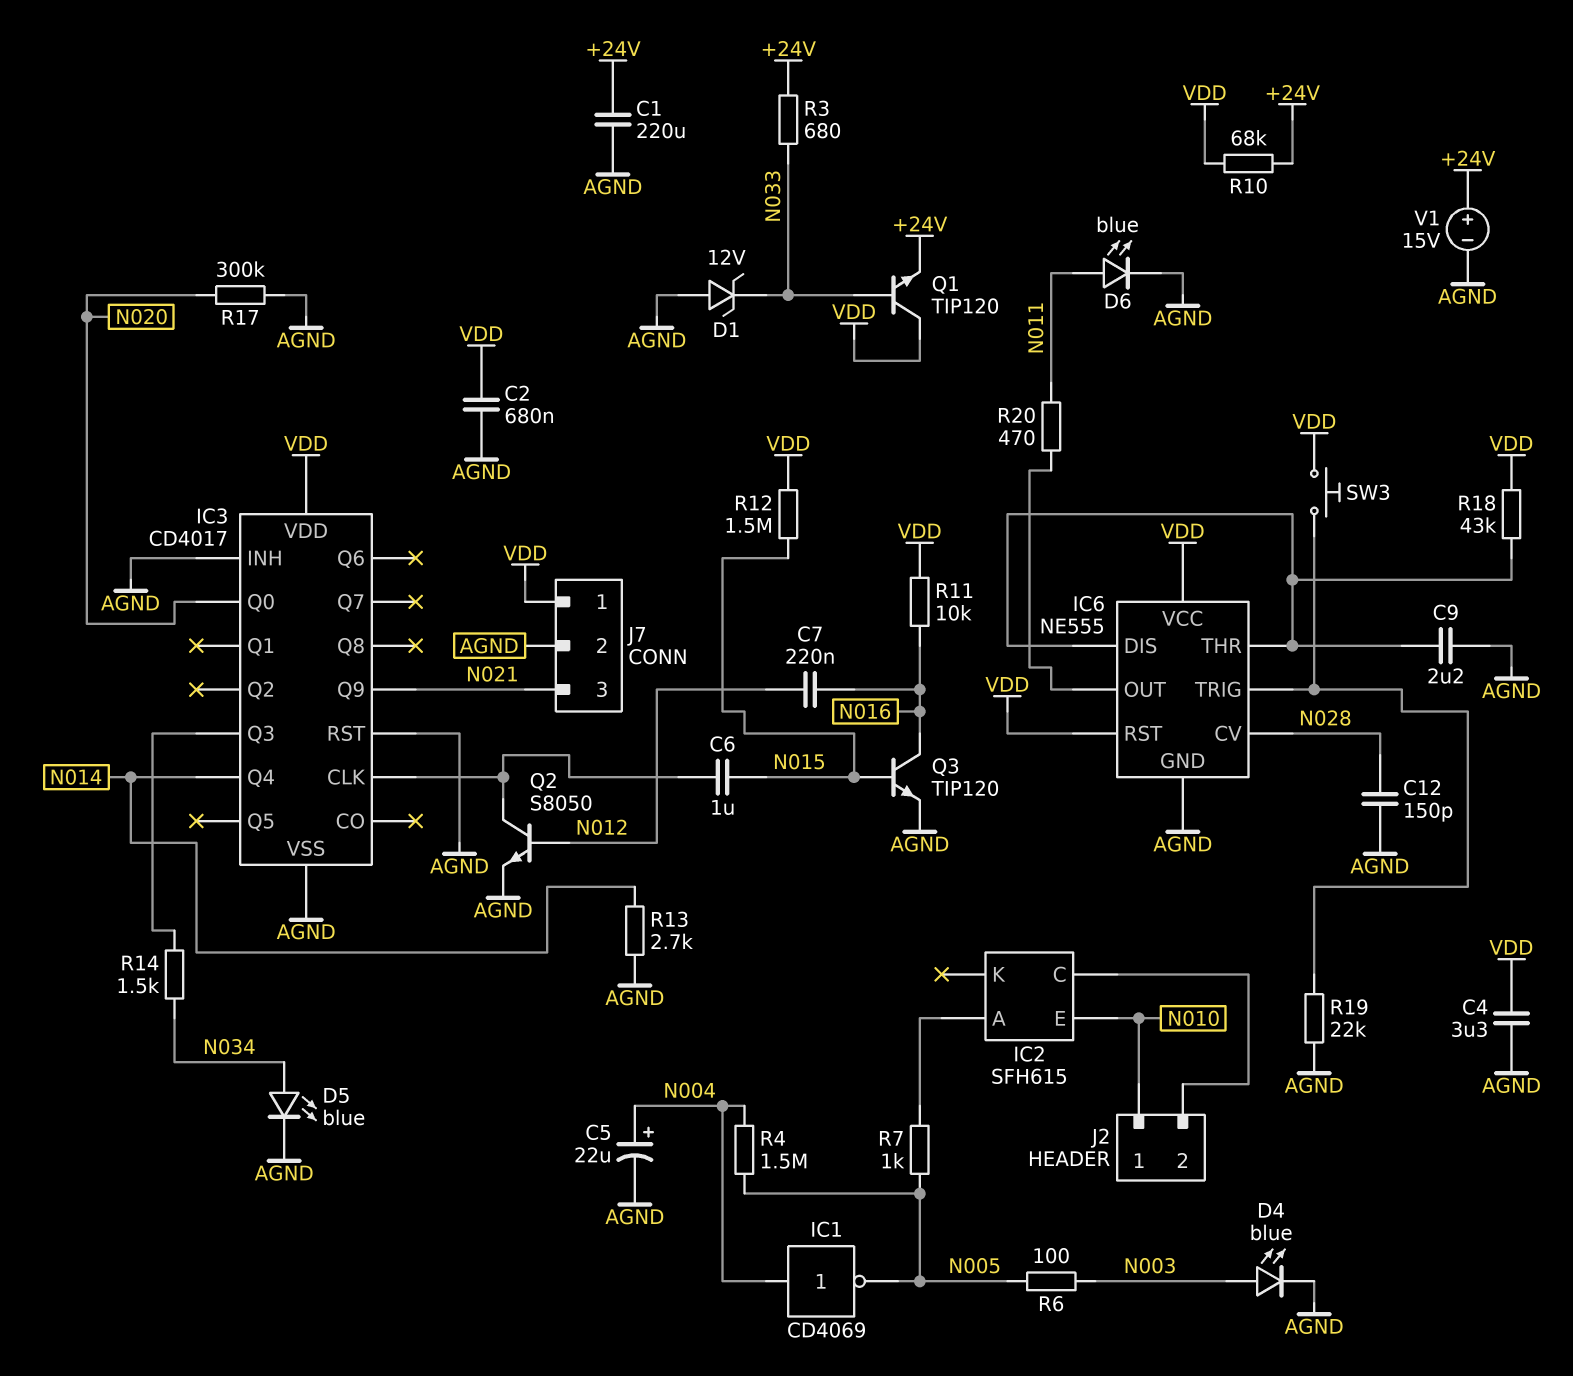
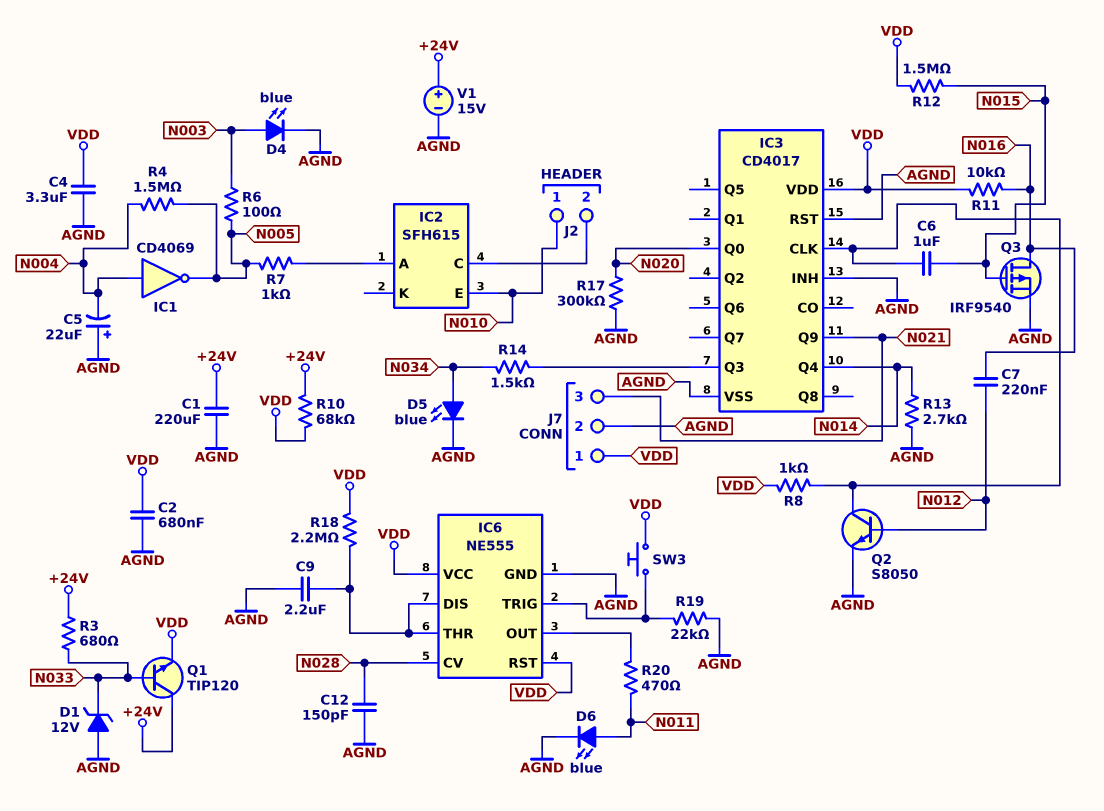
C5: 22uF (plus N004, minus AGND) -> 22uF (plus AGND, minus N004)
Q1: NPN TIP120 (B N033, C VDD, E +24V) -> NPN TIP120 (B N033, C +24V, E VDD)
Q3: NPN TIP120 (B N015, C N016, E AGND) -> PMOS IRF9540 (G N015, D N016, S AGND)
R8: none -> 1k (IC3/CLK, VDD)
R18: 43k (IC6/DIS, VDD) -> 2.2M (IC6/DIS, VDD)

